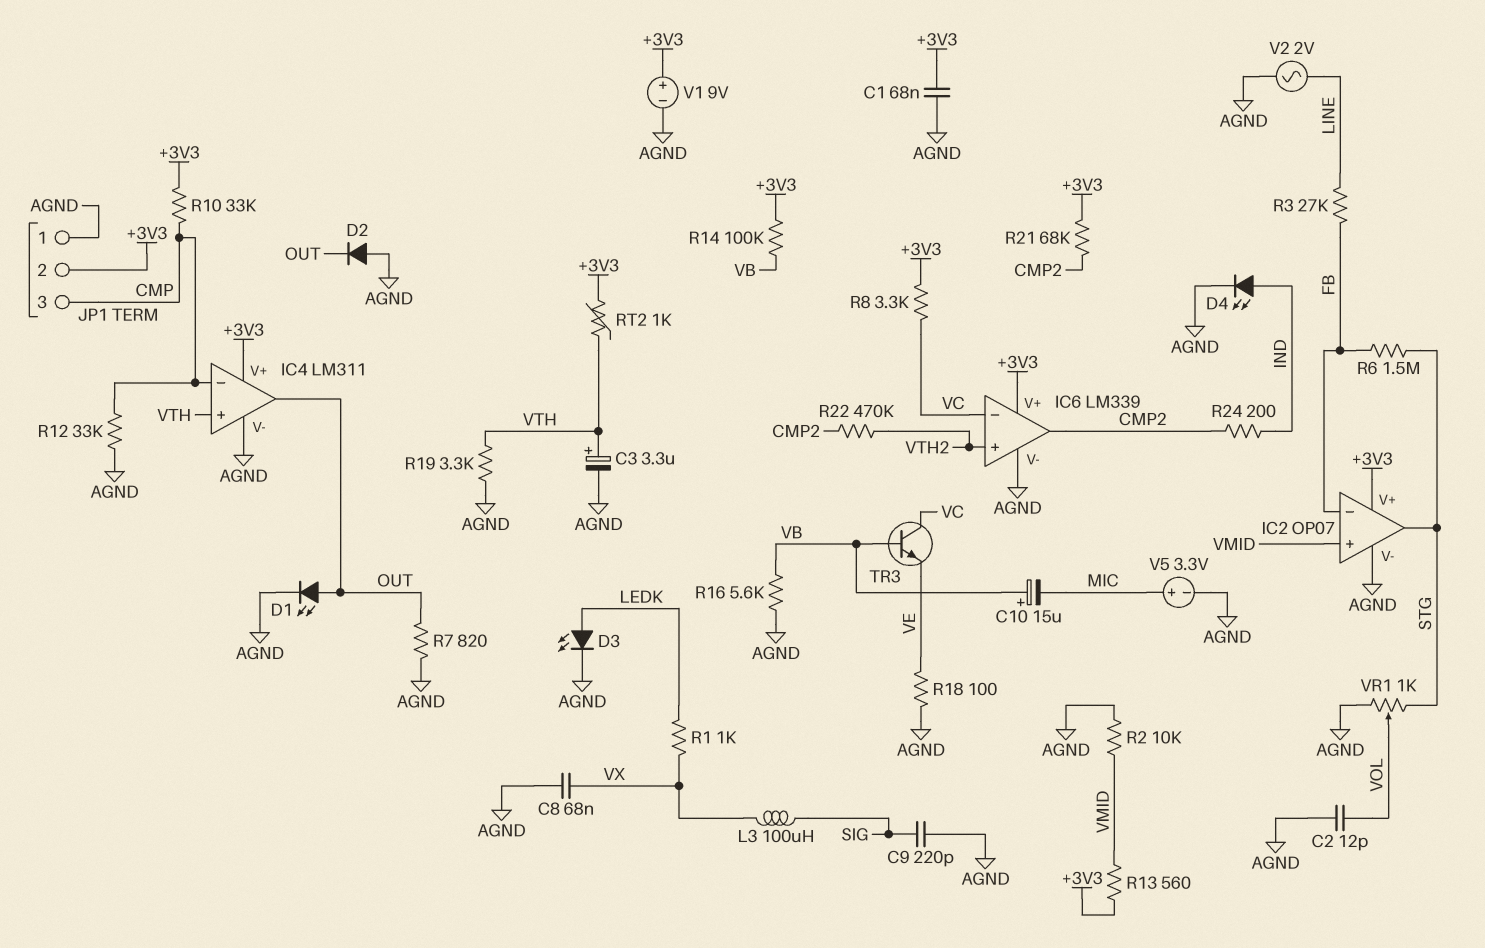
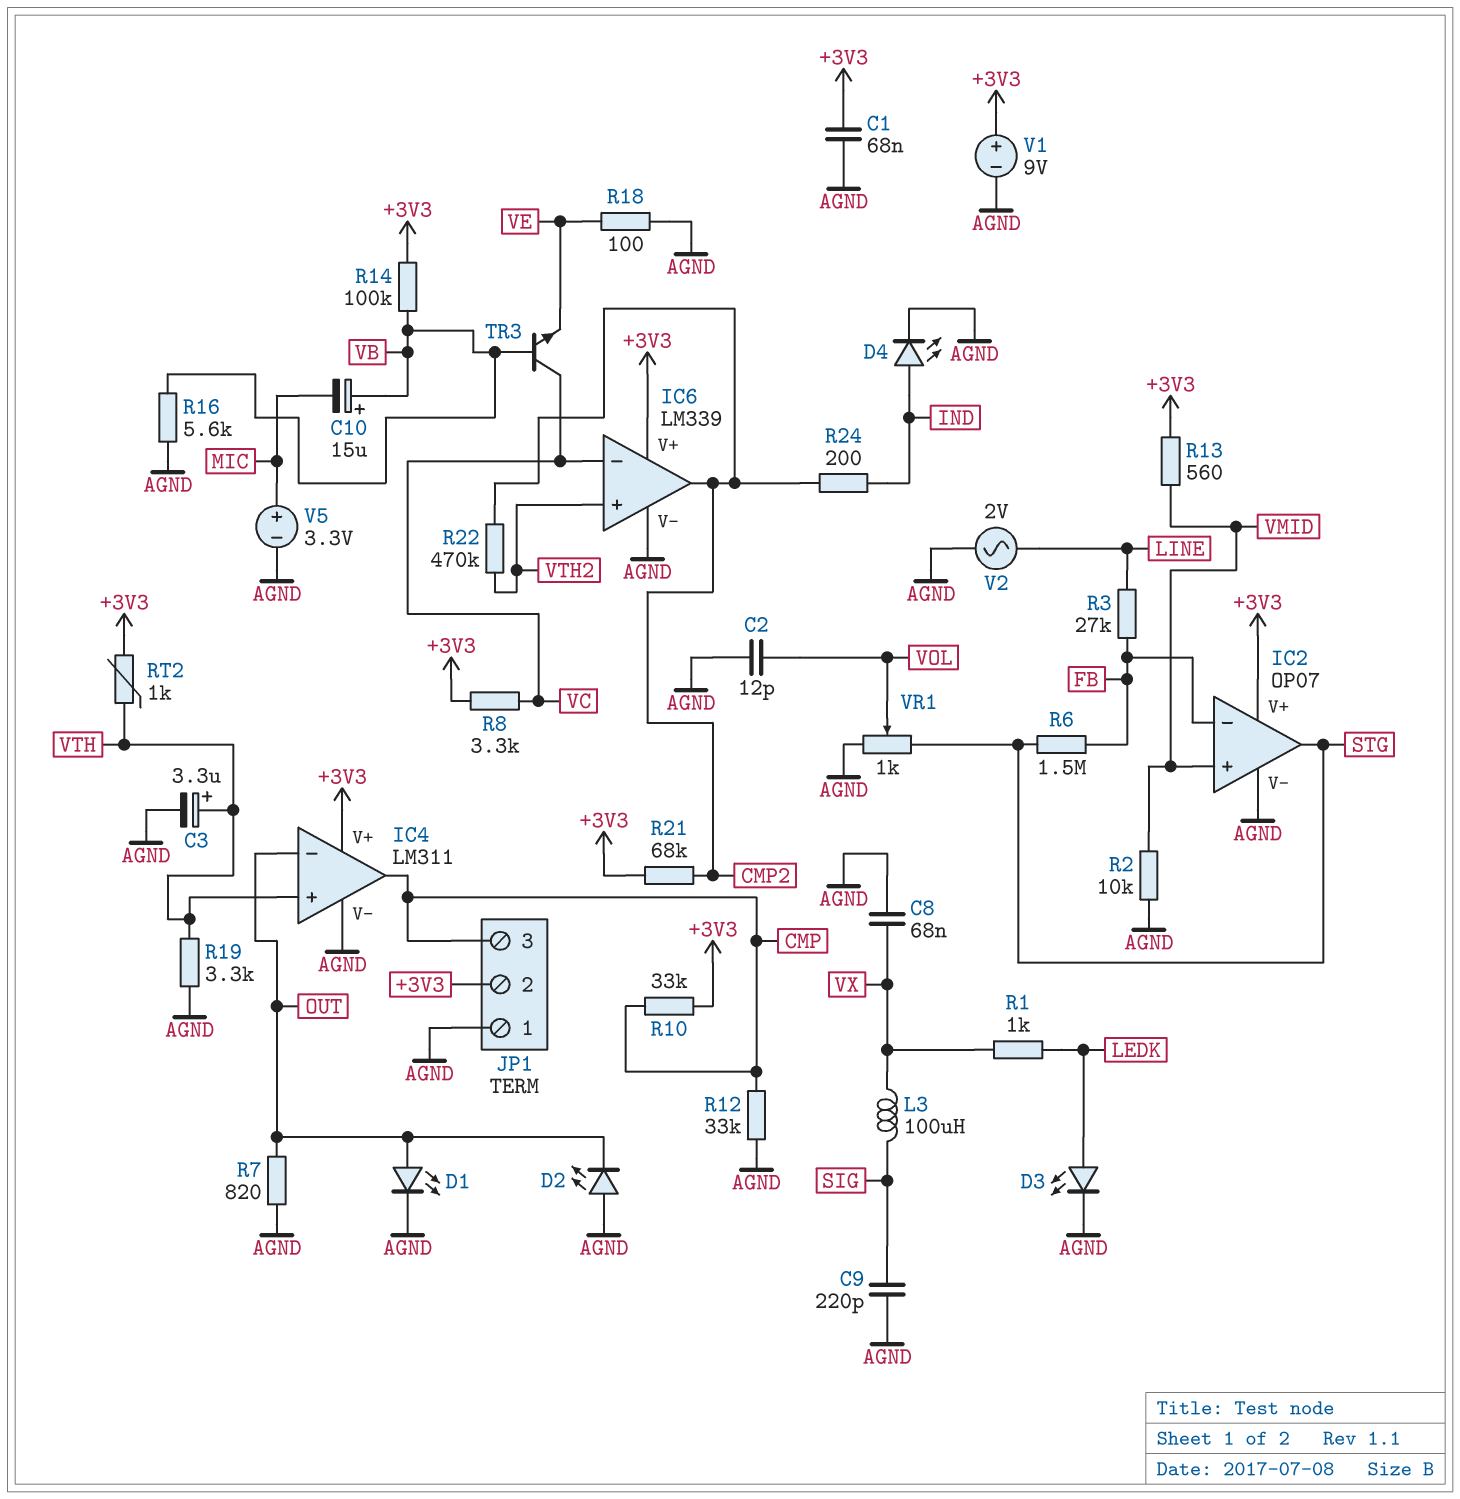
D2: diode (A AGND, K OUT) -> LED (A AGND, K OUT)
IC4 pin in-: CMP -> OUT
IC4 pin out: OUT -> CMP

